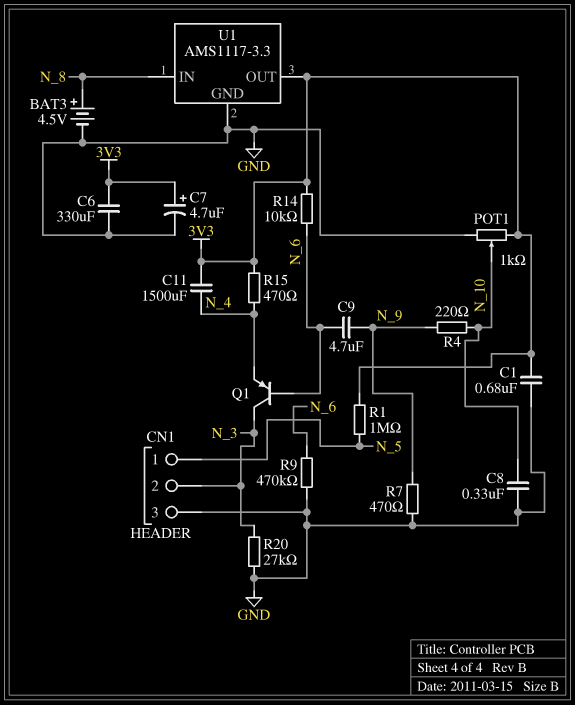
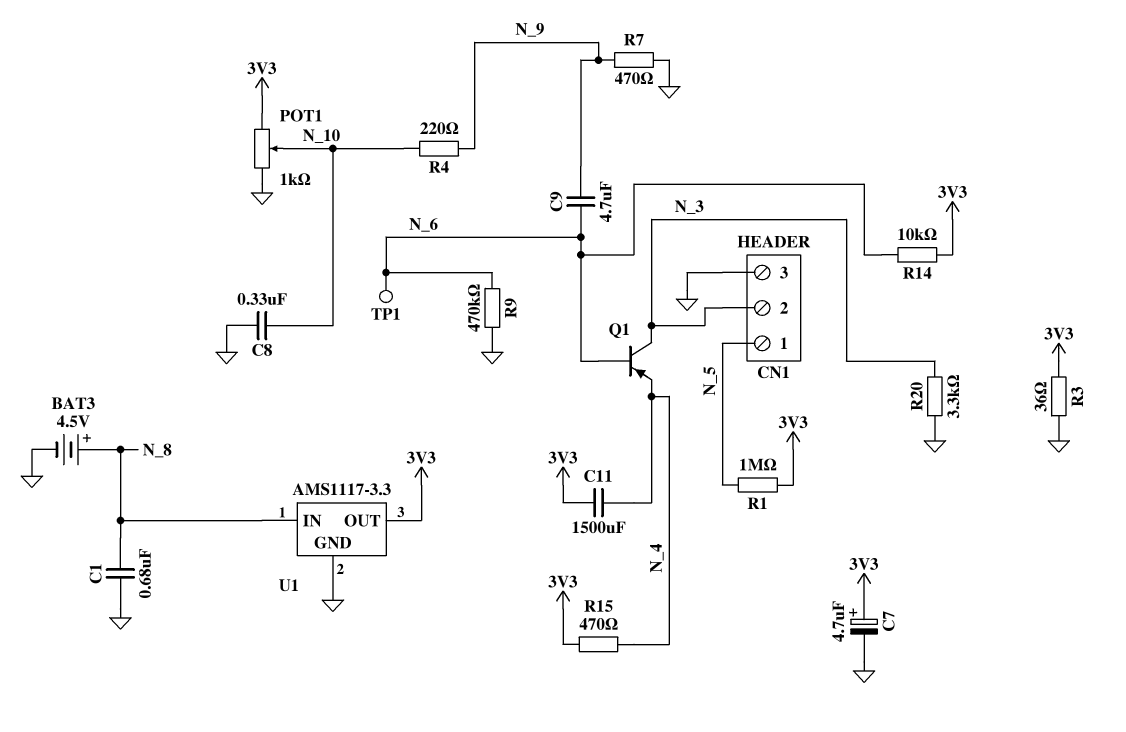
C1: 680nF (3V3, GND) -> 680nF (GND, N_8)
C6: 330uF (3V3, GND) -> none
R3: none -> 36 (3V3, GND)
R20: 27k (GND, N_3) -> 3.3k (GND, N_3)
TP1: none -> test point (N_6)

